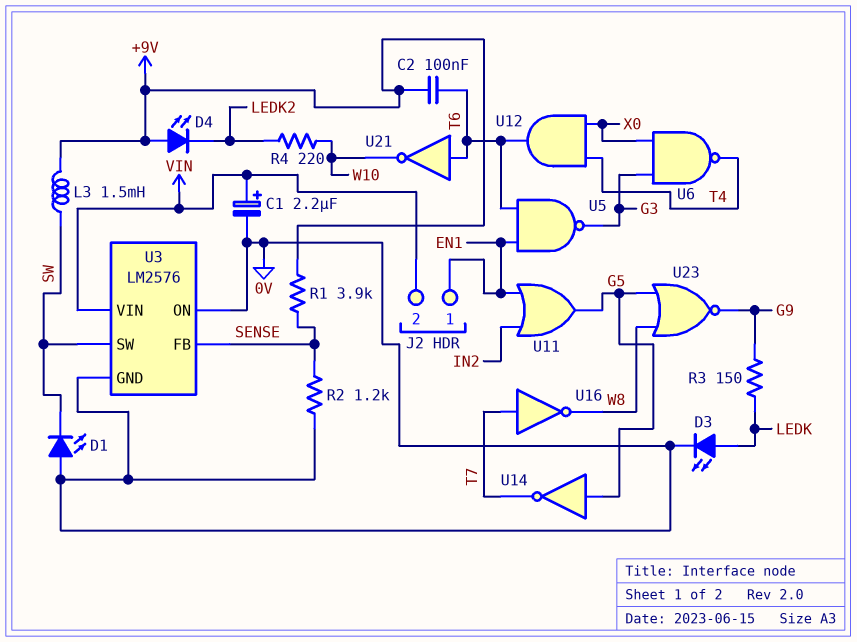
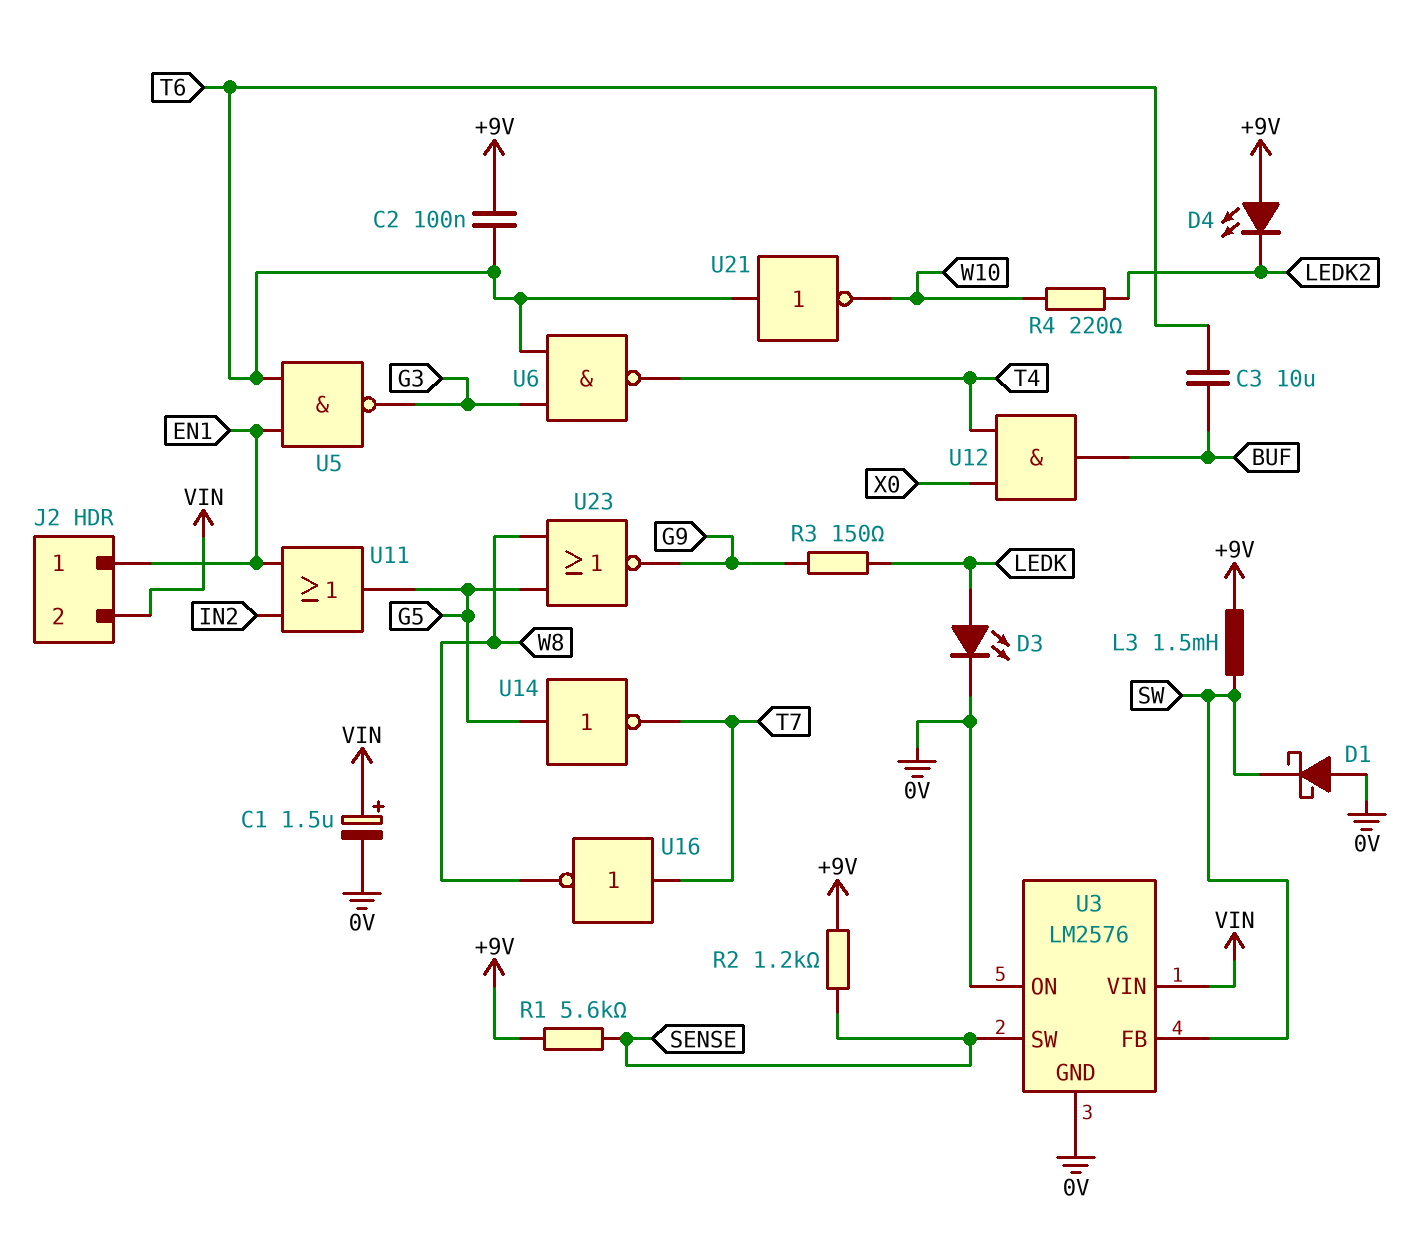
C1: 2.2uF (plus VIN, minus 0V) -> 1.5uF (plus VIN, minus 0V)
C3: none -> 10uF (BUF, T6)
D1: LED (A 0V, K SW) -> schottky (A 0V, K SW)
R1: 3.9k (+9V, SENSE) -> 5.6k (+9V, SENSE)
R2: 1.2k (0V, SENSE) -> 1.2k (+9V, SENSE)
U3 pin FB: SENSE -> SW
U3 pin SW: SW -> SENSE
U6: NAND (in G3, in X0, out T4) -> NAND (in G3, in T6, out T4)
U12: AND (in T4, in X0, out T6) -> AND (in T4, in X0, out BUF)

